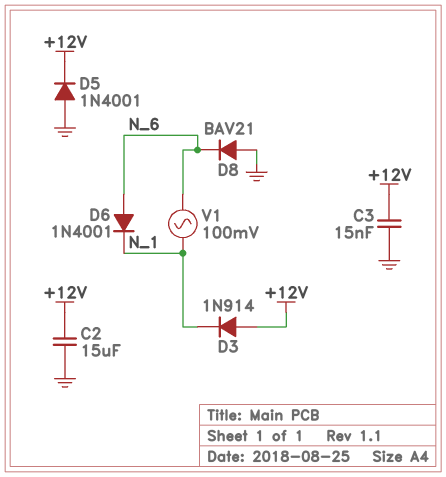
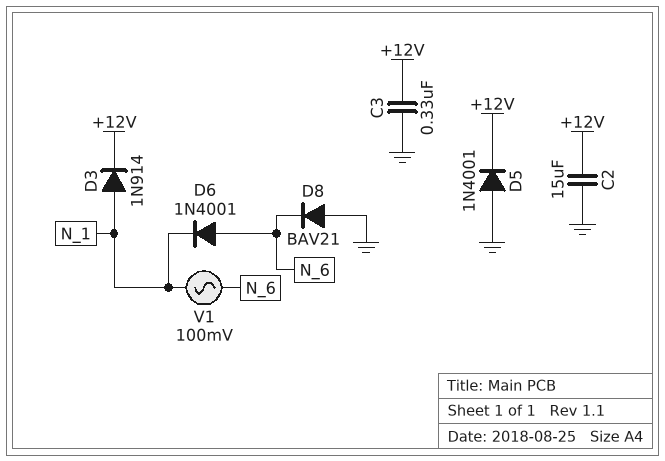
C3: 15nF (+12V, GND) -> 330nF (+12V, GND)
D3: diode 1N914 (A +12V, K N_1) -> diode 1N914 (A N_1, K +12V)

